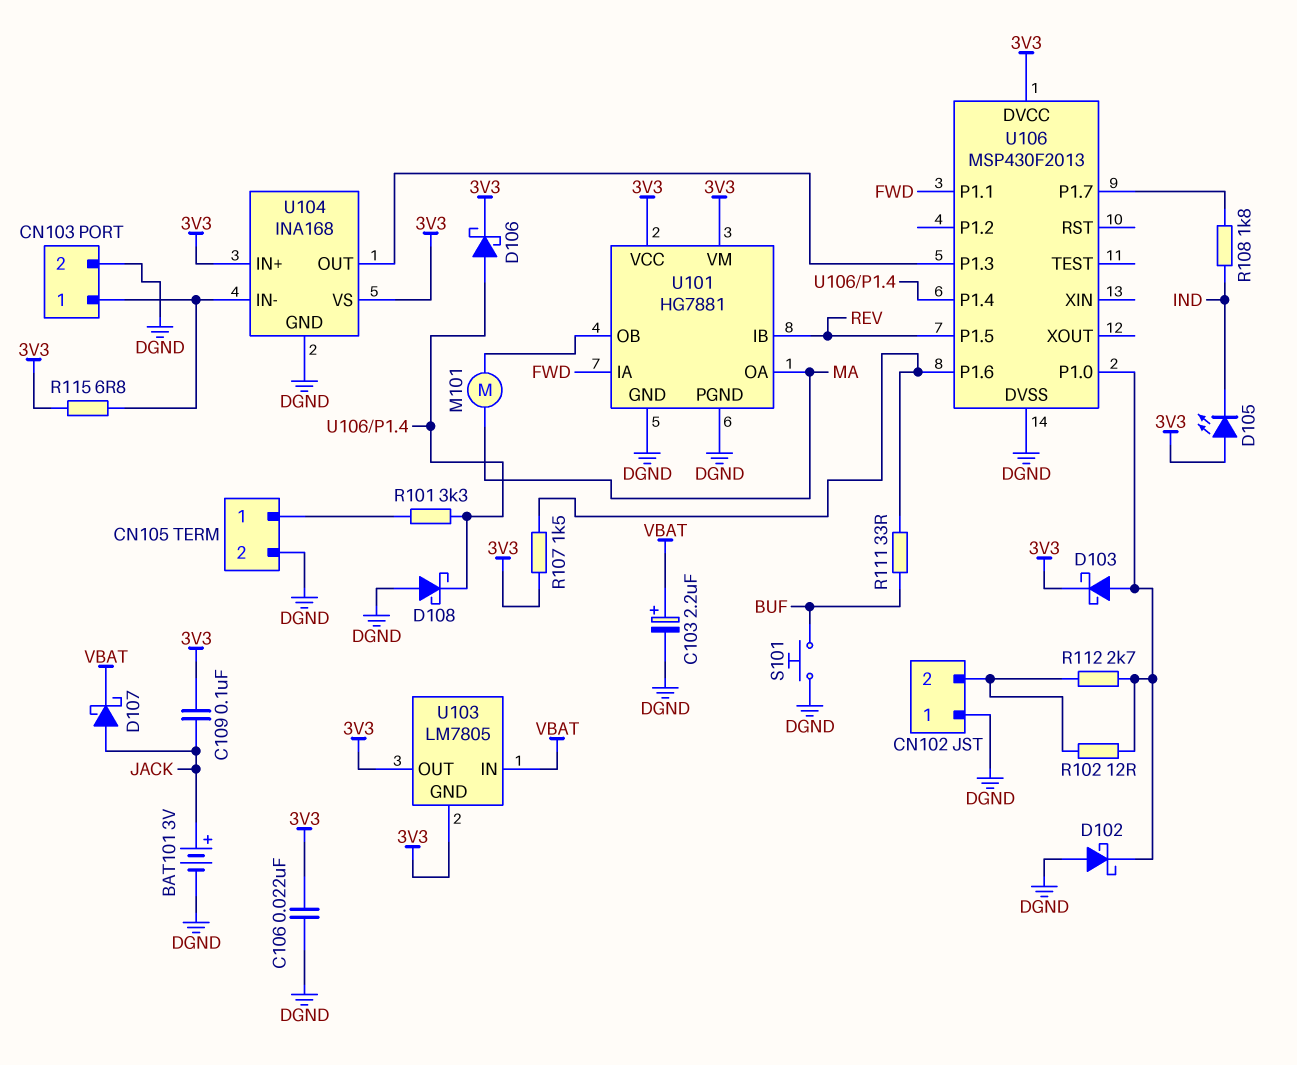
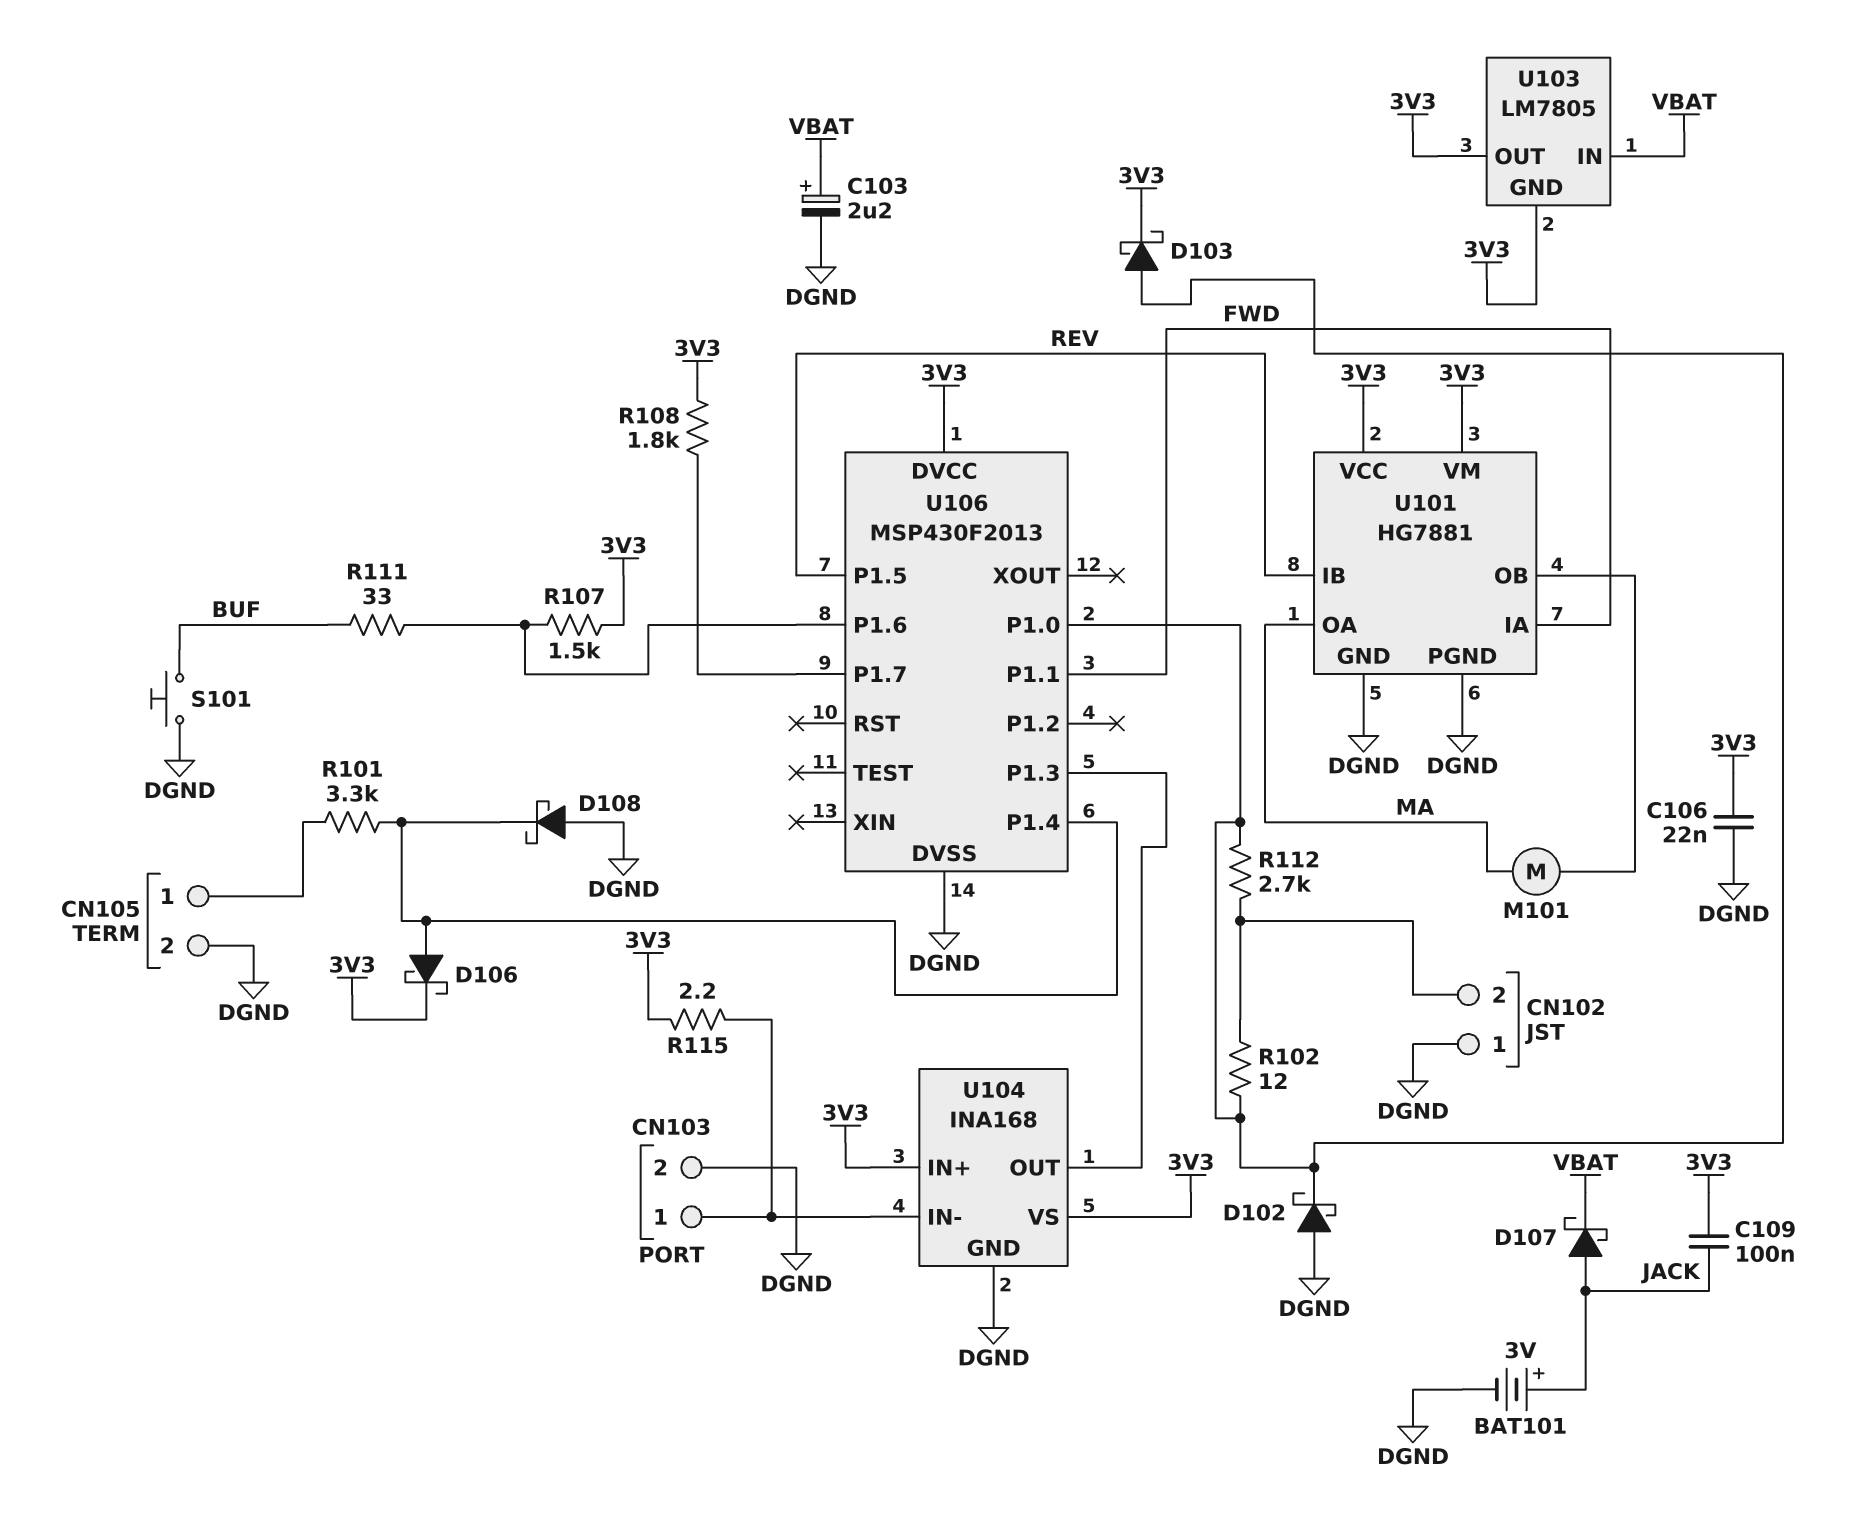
D105: LED (A 3V3, K IND) -> none
R108: 1.8k (IND, U106/P1.7) -> 1.8k (3V3, U106/P1.7)
R115: 6.8 (3V3, CN103/1) -> 2.2 (3V3, CN103/1)

